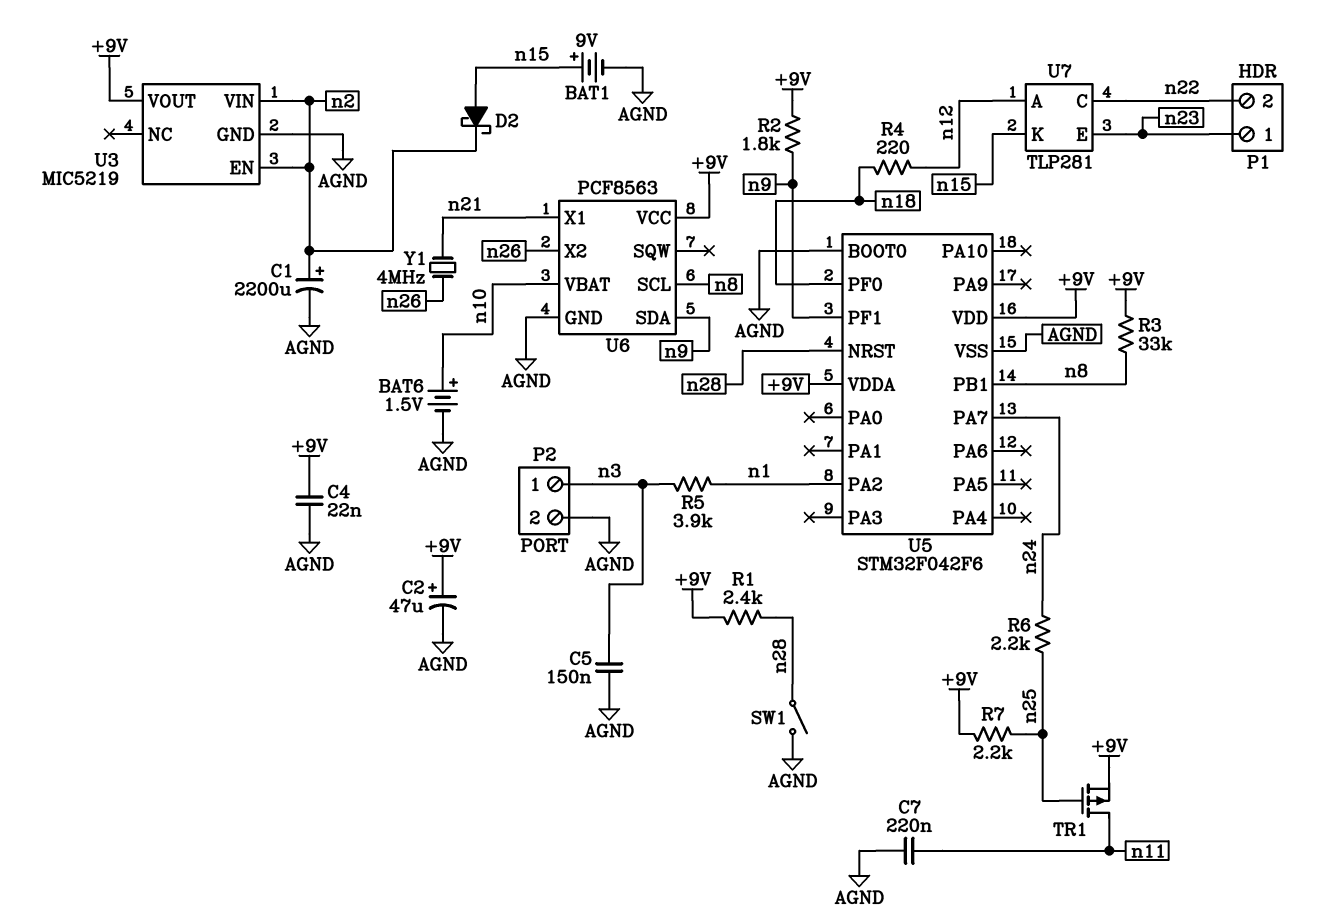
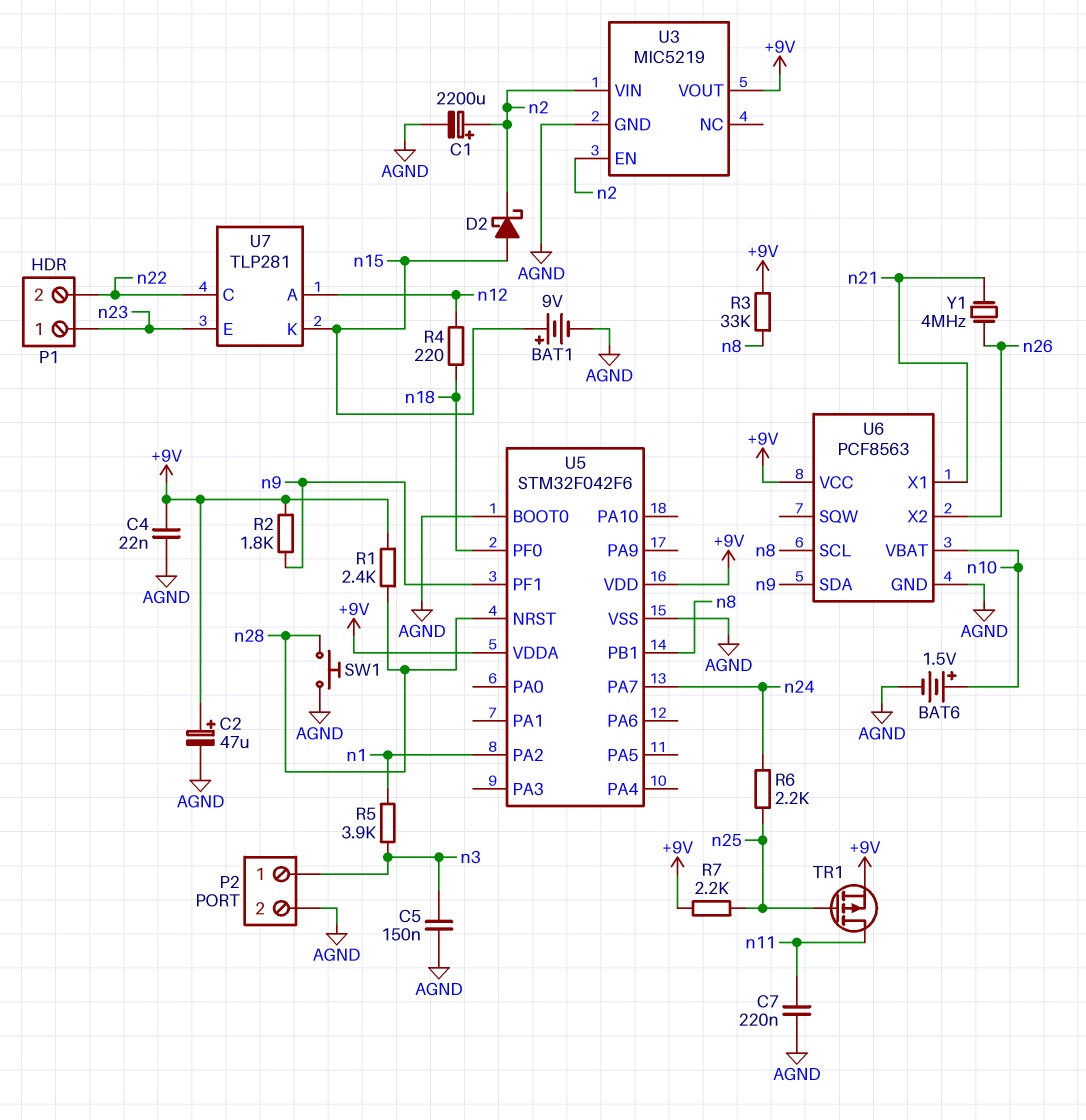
SW1: switch (AGND, n28) -> button (AGND, n28)

